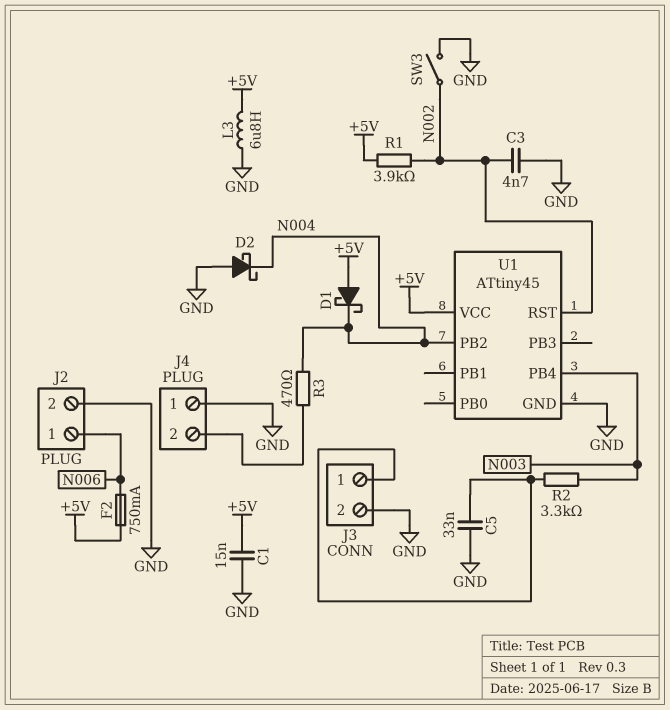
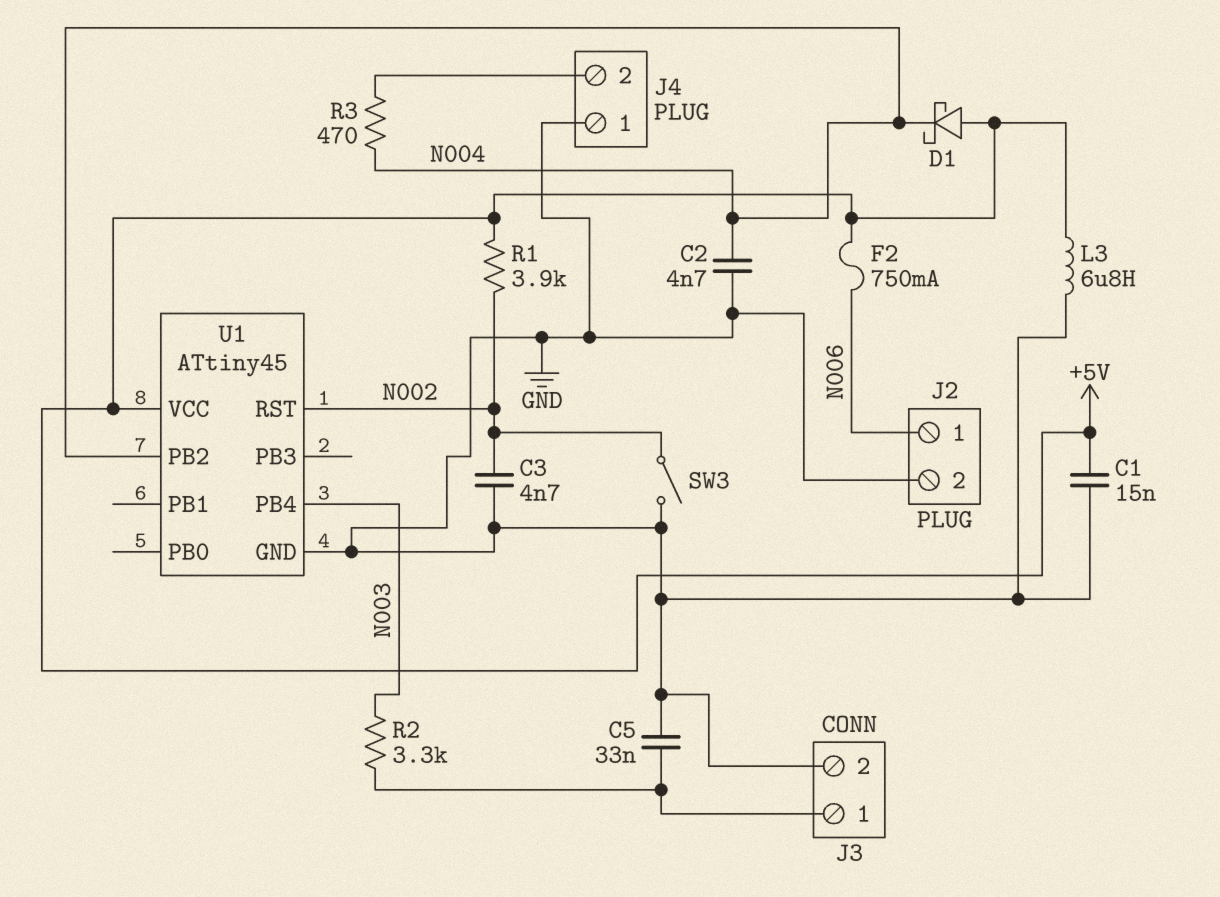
C2: none -> 4.7nF (GND, N004)
D2: schottky (A GND, K N004) -> none

